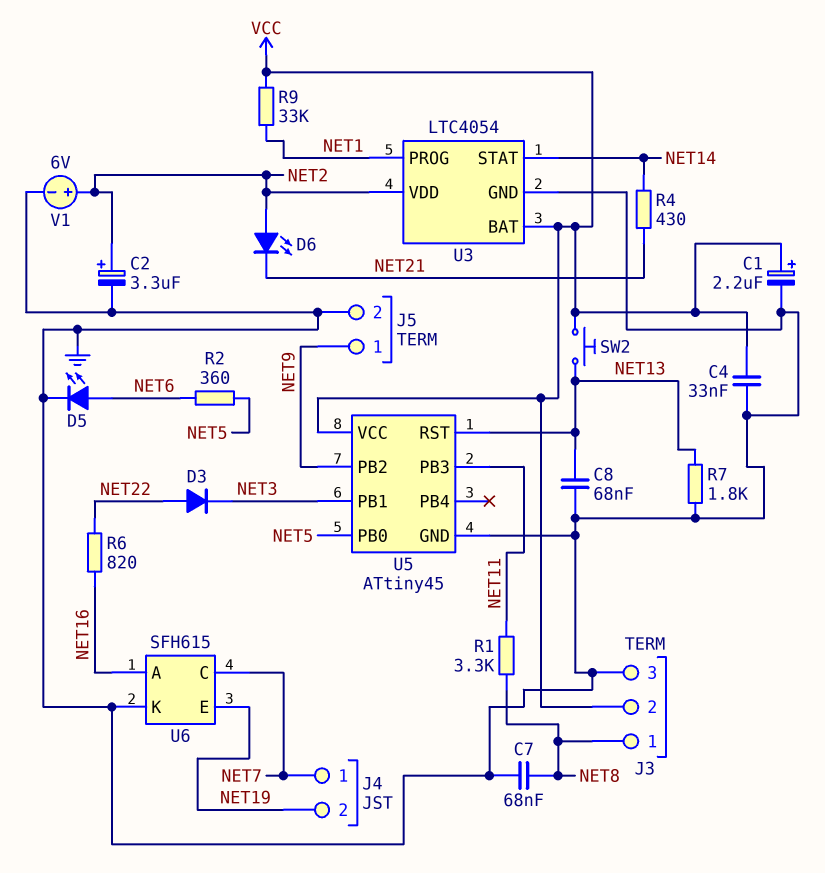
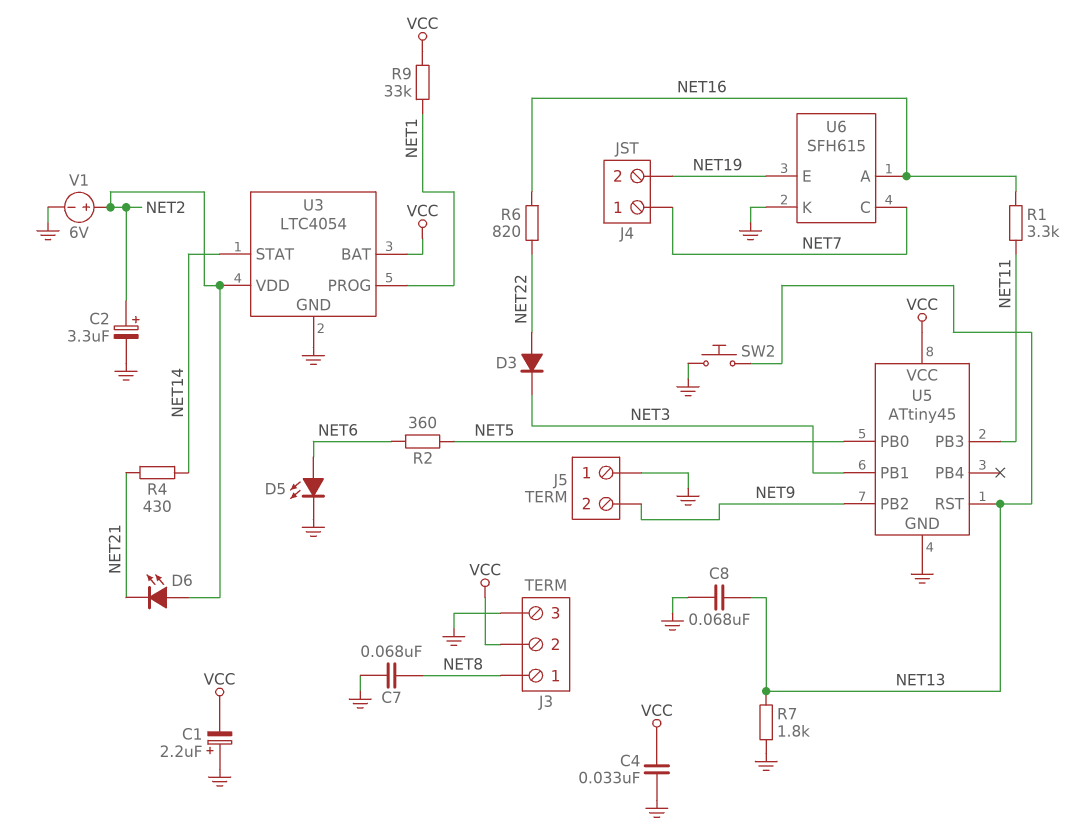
C1: 2.2uF (plus VCC, minus GND) -> 2.2uF (plus GND, minus VCC)
J5 pin 1: NET9 -> GND
J5 pin 2: GND -> NET9
R1: 3.3k (NET8, NET11) -> 3.3k (NET11, NET16)
SW2: button (NET13, VCC) -> button (GND, NET13)

